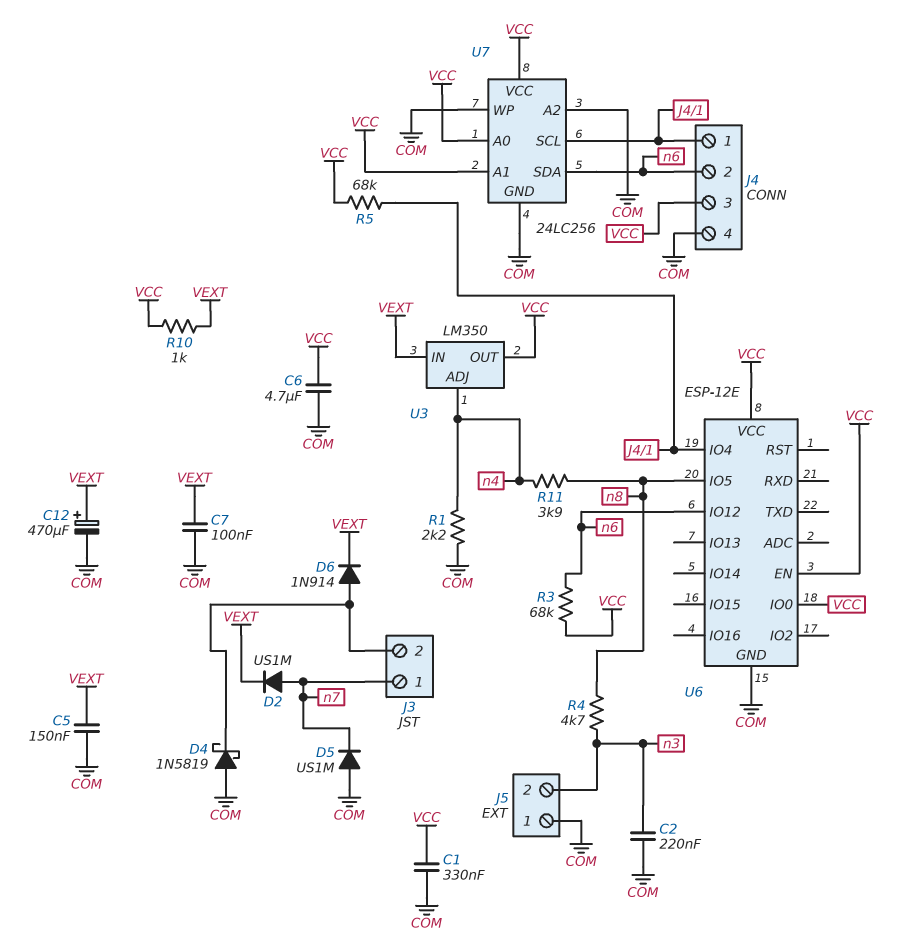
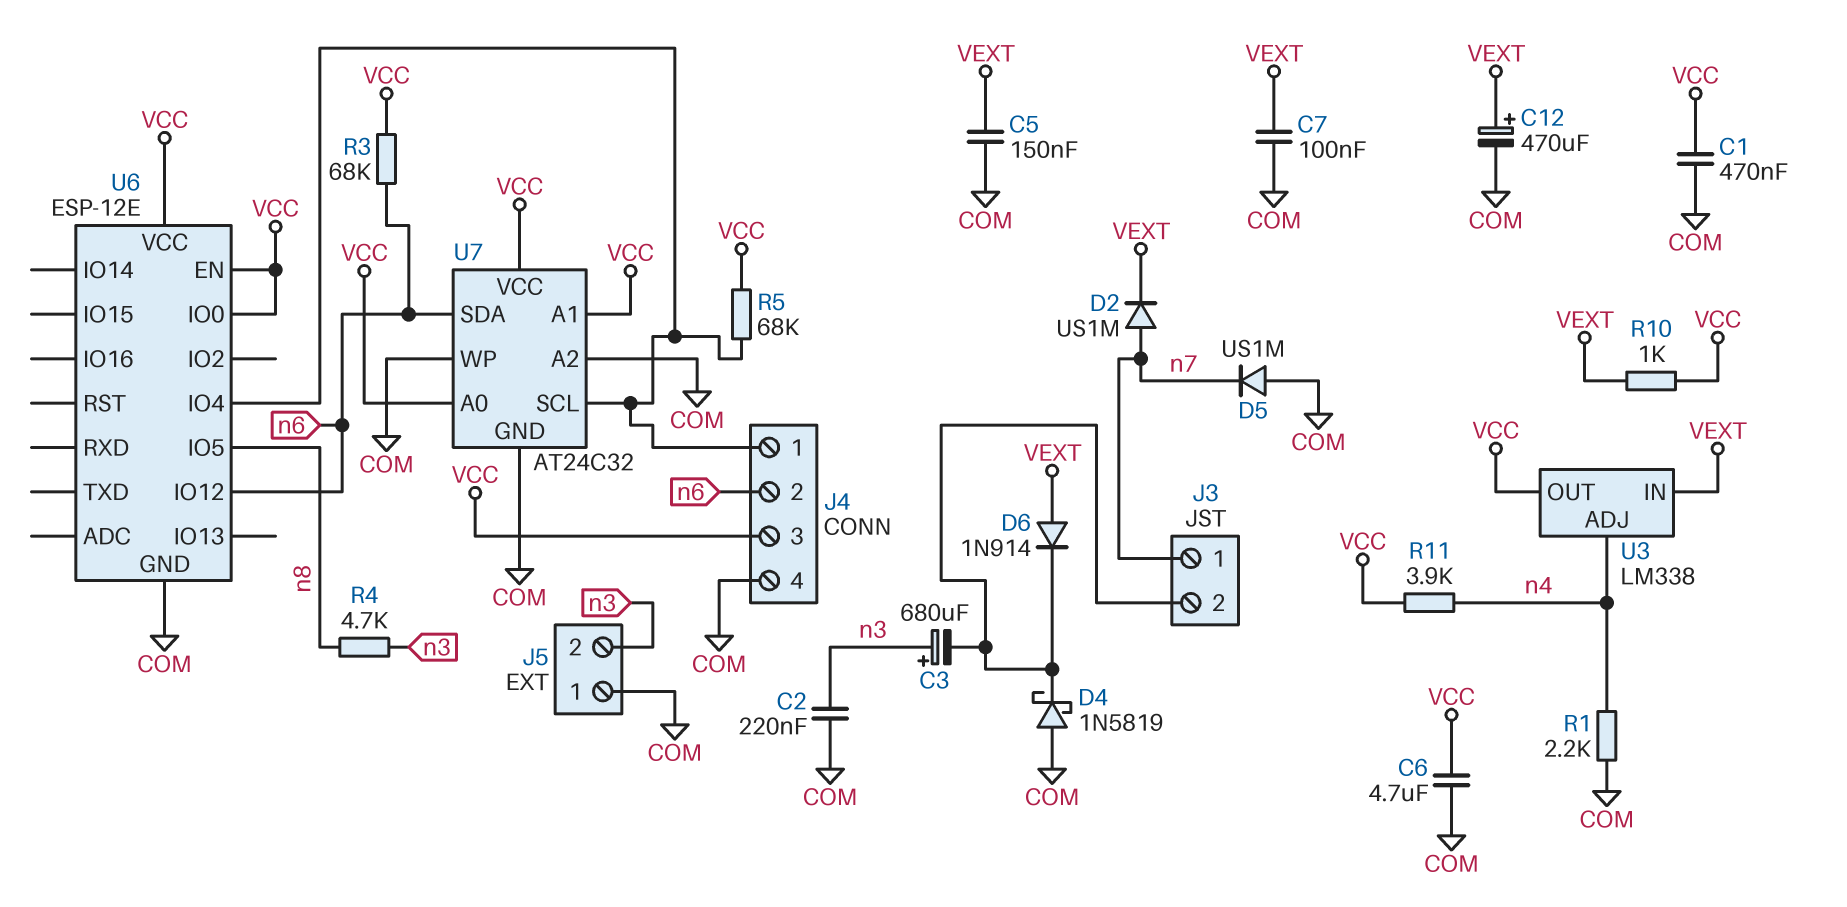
C1: 330nF (COM, VCC) -> 470nF (COM, VCC)
C3: none -> 680uF (plus n3, minus J3/2)
D6: diode 1N914 (A J3/2, K VEXT) -> diode 1N914 (A VEXT, K J3/2)
R11: 3.9k (n4, n8) -> 3.9k (VCC, n4)
U3: LM350 -> LM338
U7: 24LC256 -> AT24C32

